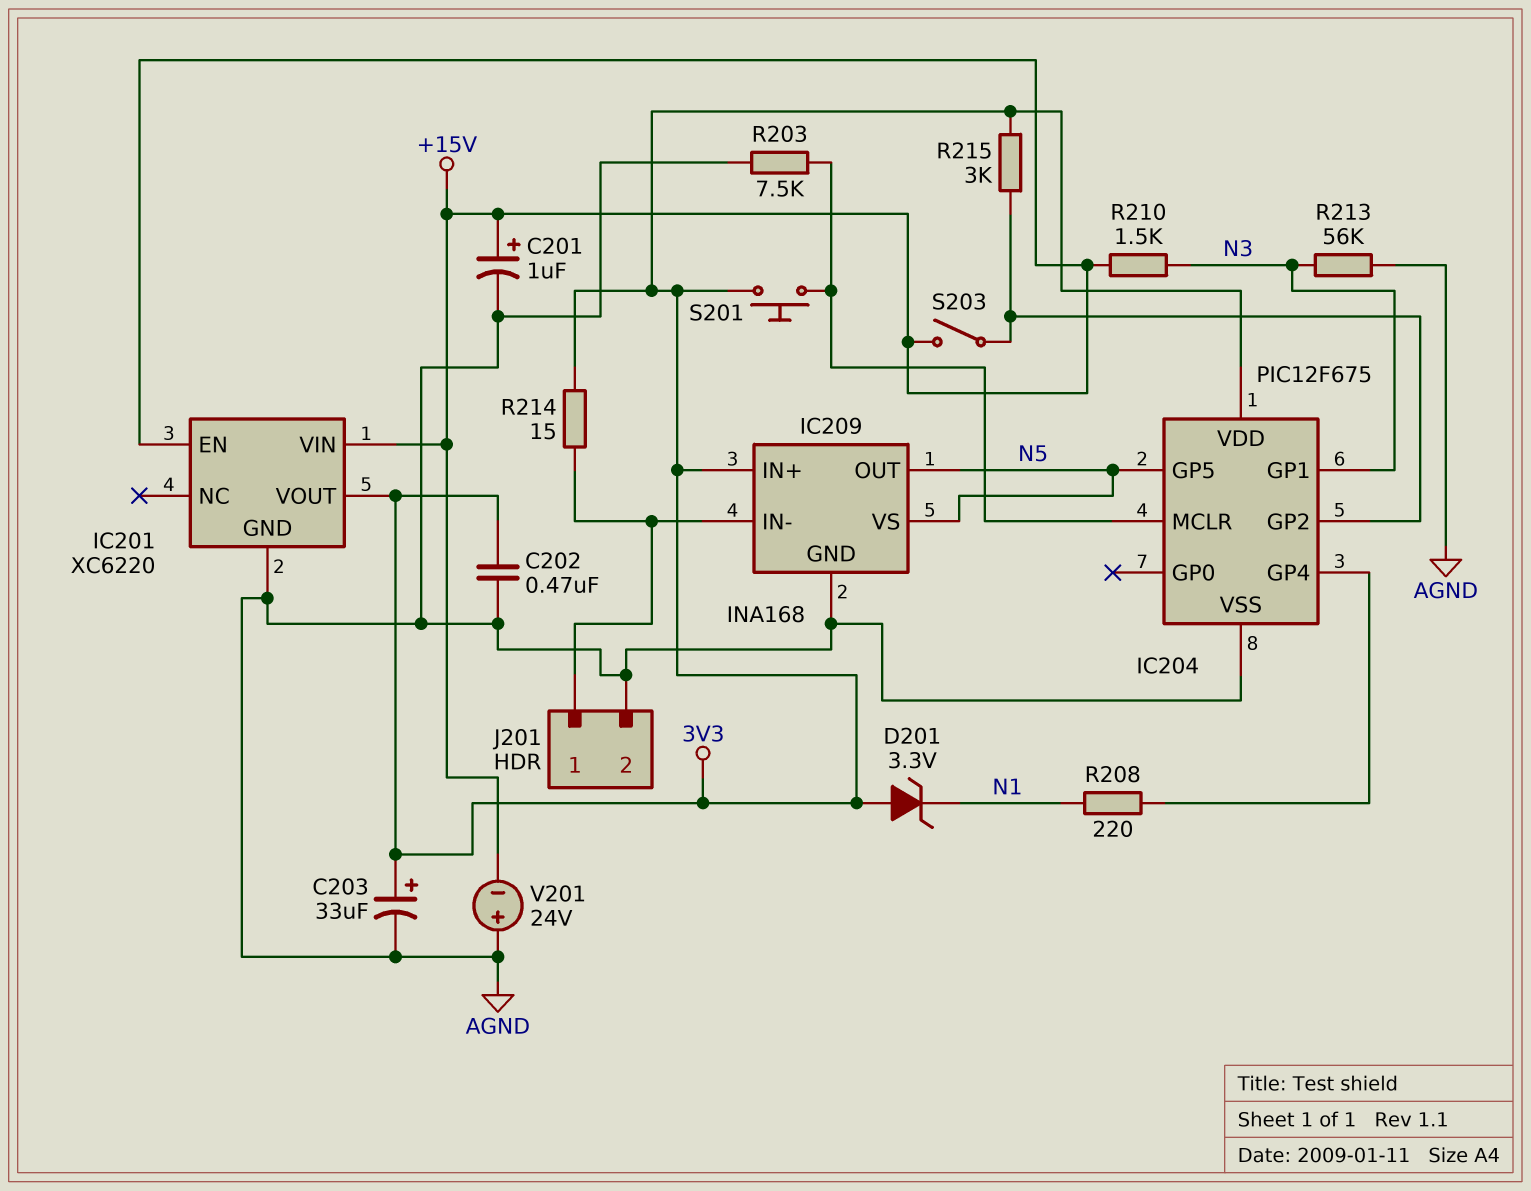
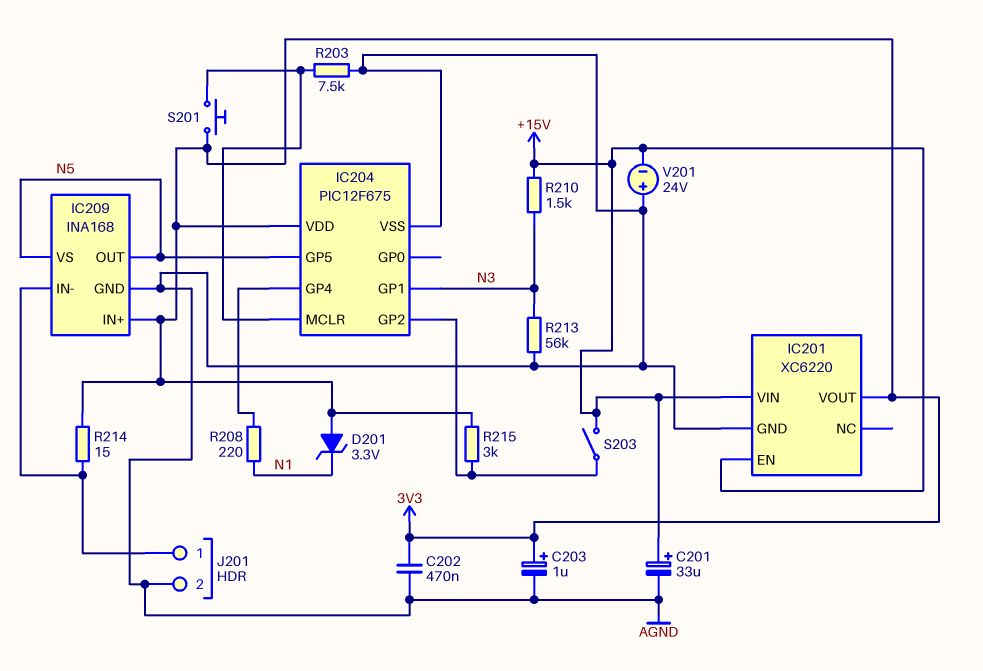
C201: 1uF (plus +15V, minus AGND) -> 33uF (plus +15V, minus AGND)
C203: 33uF (plus 3V3, minus AGND) -> 1uF (plus 3V3, minus AGND)

